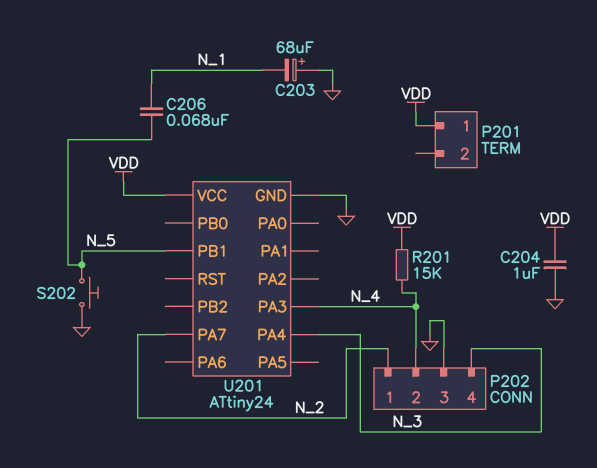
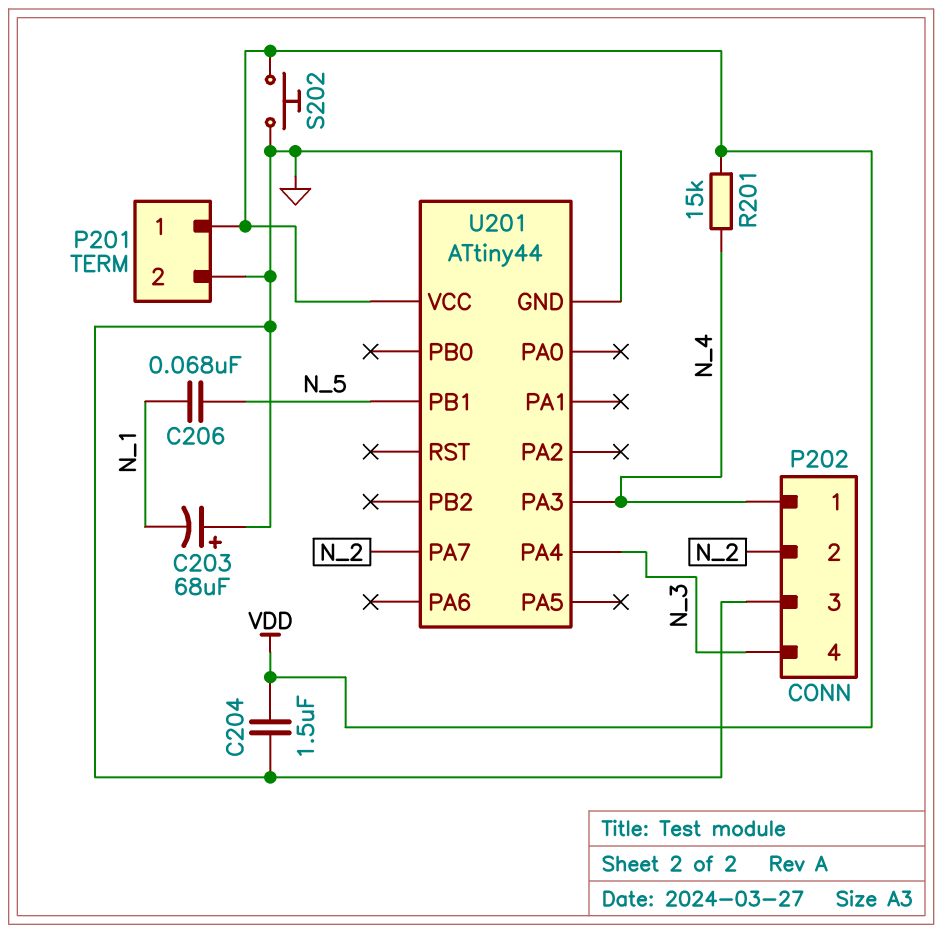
C204: 1uF (GND, VDD) -> 1.5uF (GND, VDD)
P201 pin 2: none -> GND
P202 pin 1: N_2 -> N_4
P202 pin 2: N_4 -> N_2
S202: button (GND, N_5) -> button (GND, VDD)
U201: ATtiny24 -> ATtiny44

